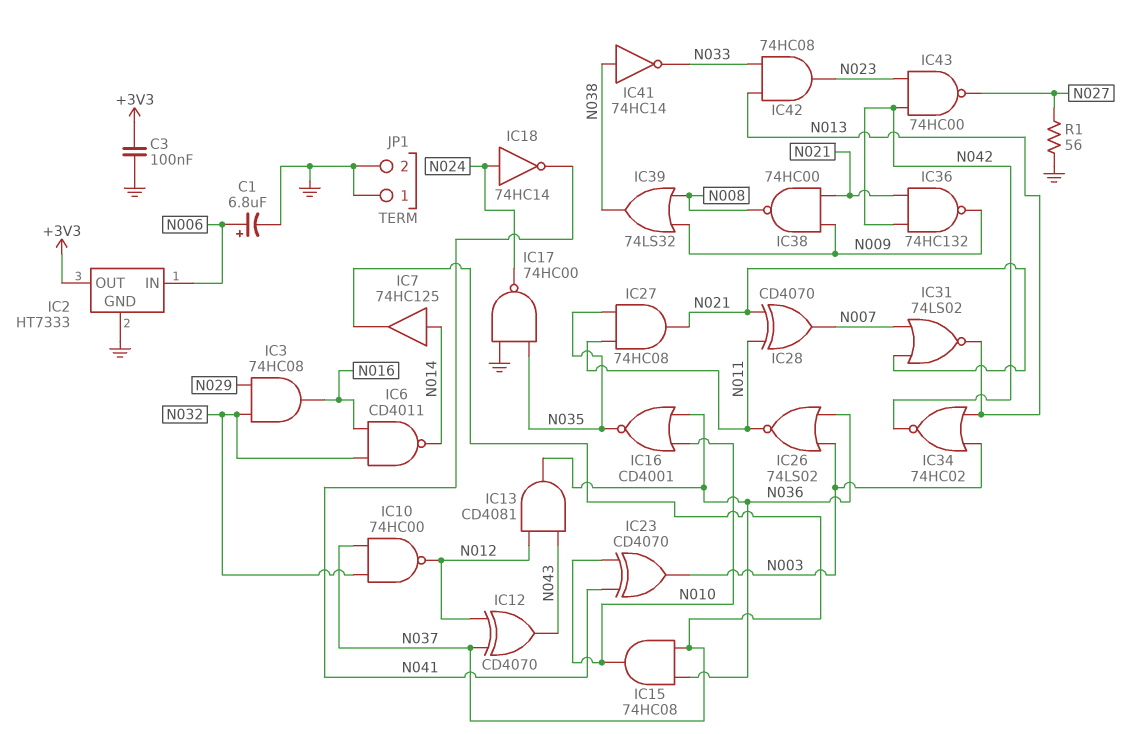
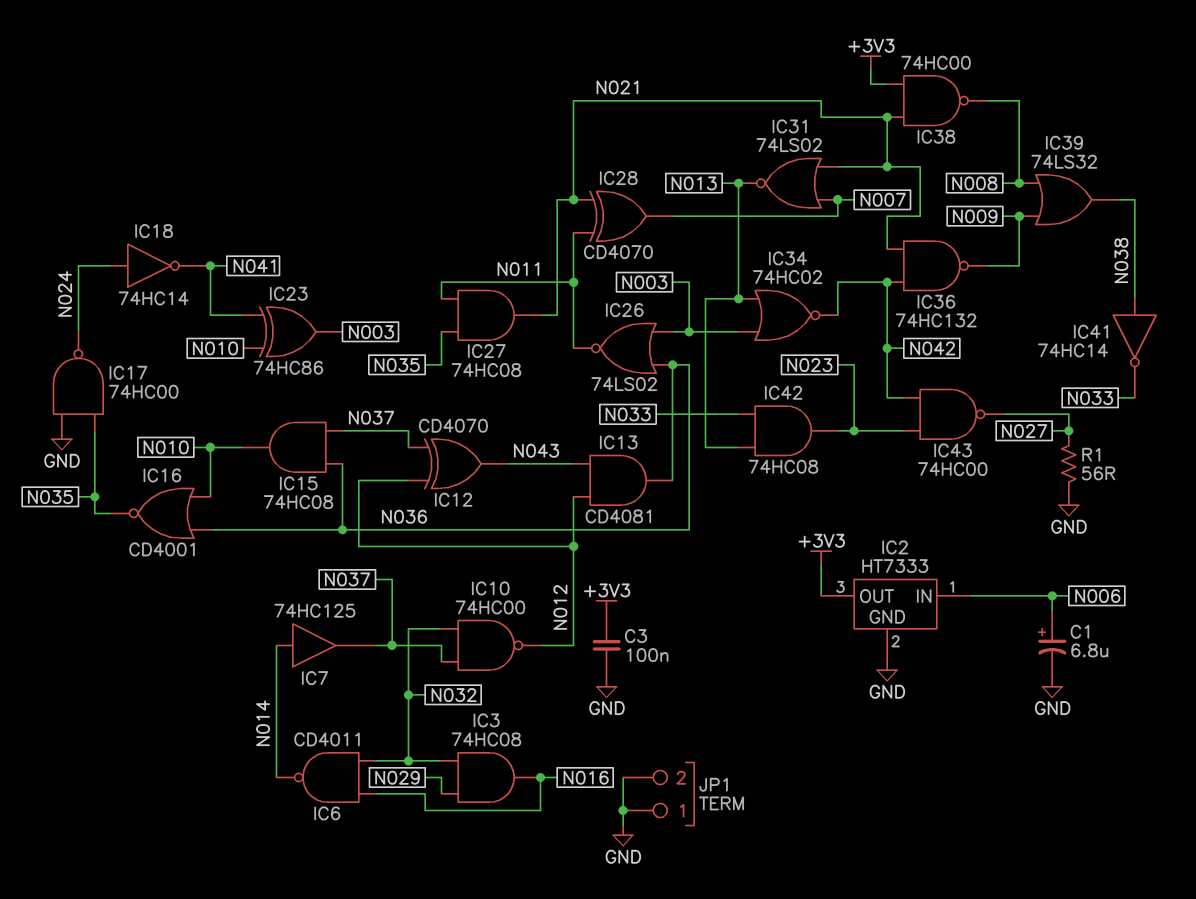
IC23: XOR CD4070 (in N010, in N041, out N003) -> XOR 74HC86 (in N010, in N041, out N003)
IC38: NAND 74HC00 (in N009, in N021, out N008) -> NAND 74HC00 (in +3V3, in N021, out N008)

